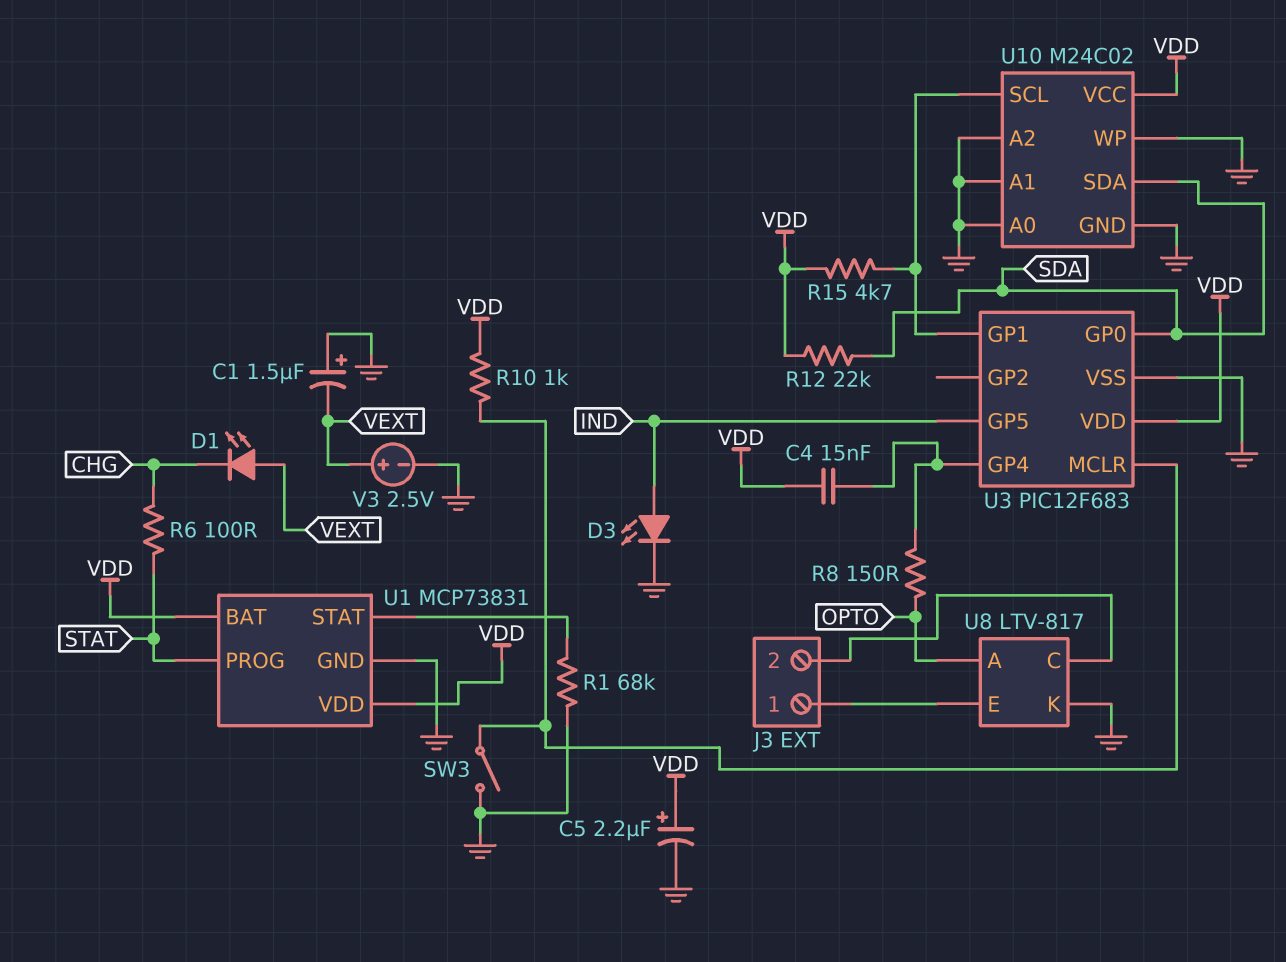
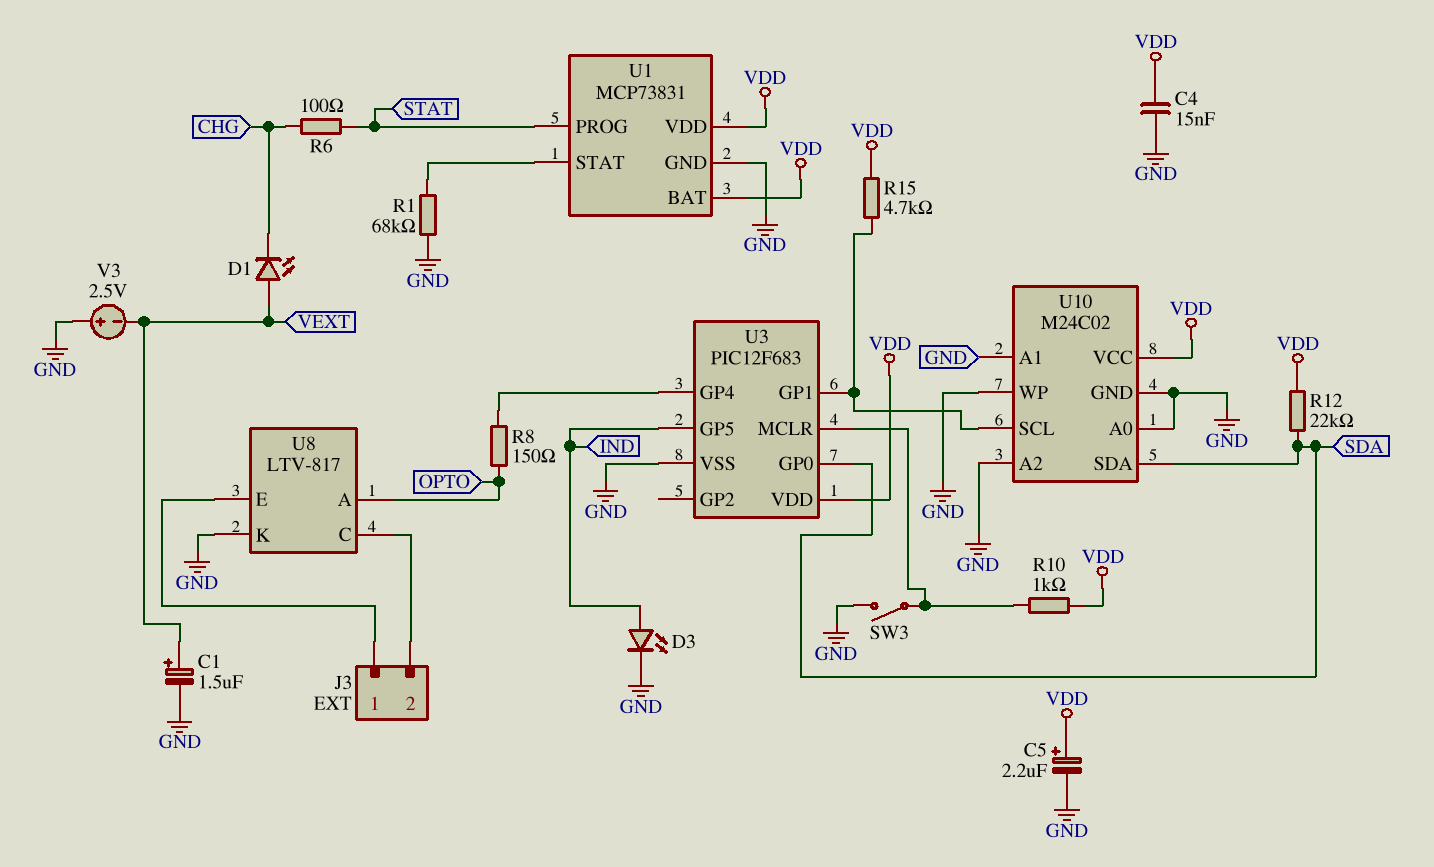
C1: 1.5uF (plus GND, minus VEXT) -> 1.5uF (plus VEXT, minus GND)
C4: 15nF (U3/GP4, VDD) -> 15nF (GND, VDD)
V3: 2.5V (plus VEXT, minus GND) -> 2.5V (plus GND, minus VEXT)

